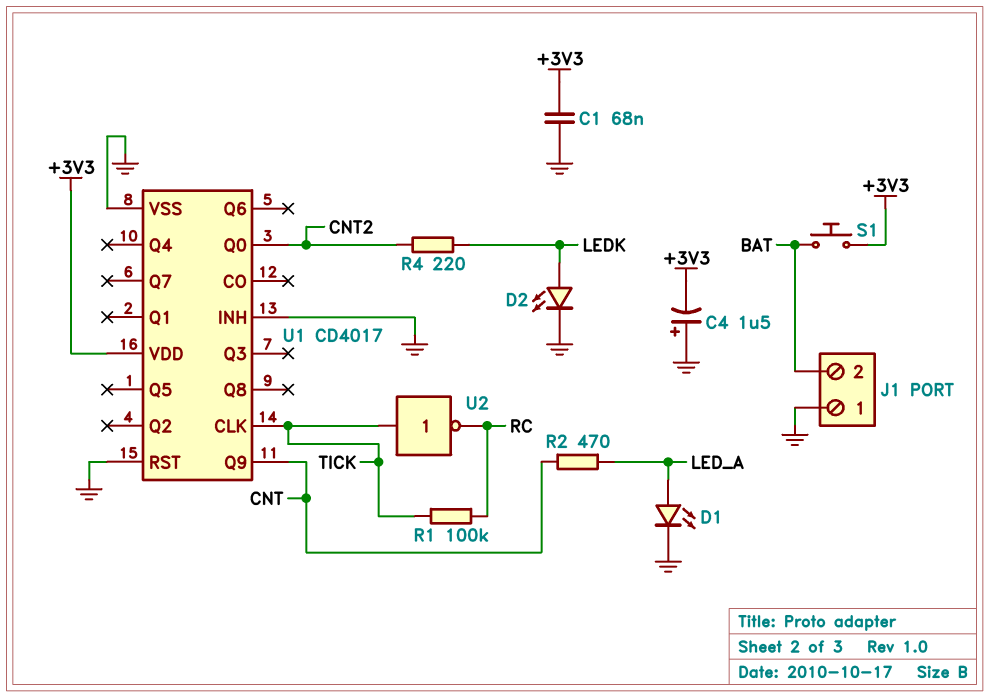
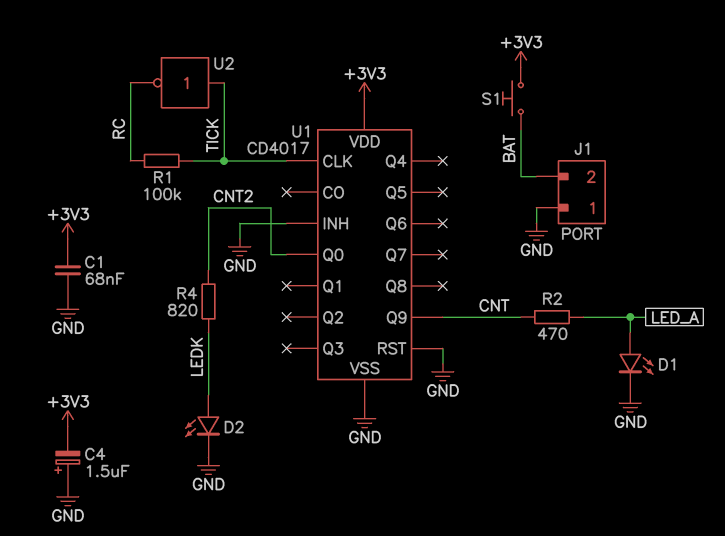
R4: 220 (CNT2, LEDK) -> 820 (CNT2, LEDK)

